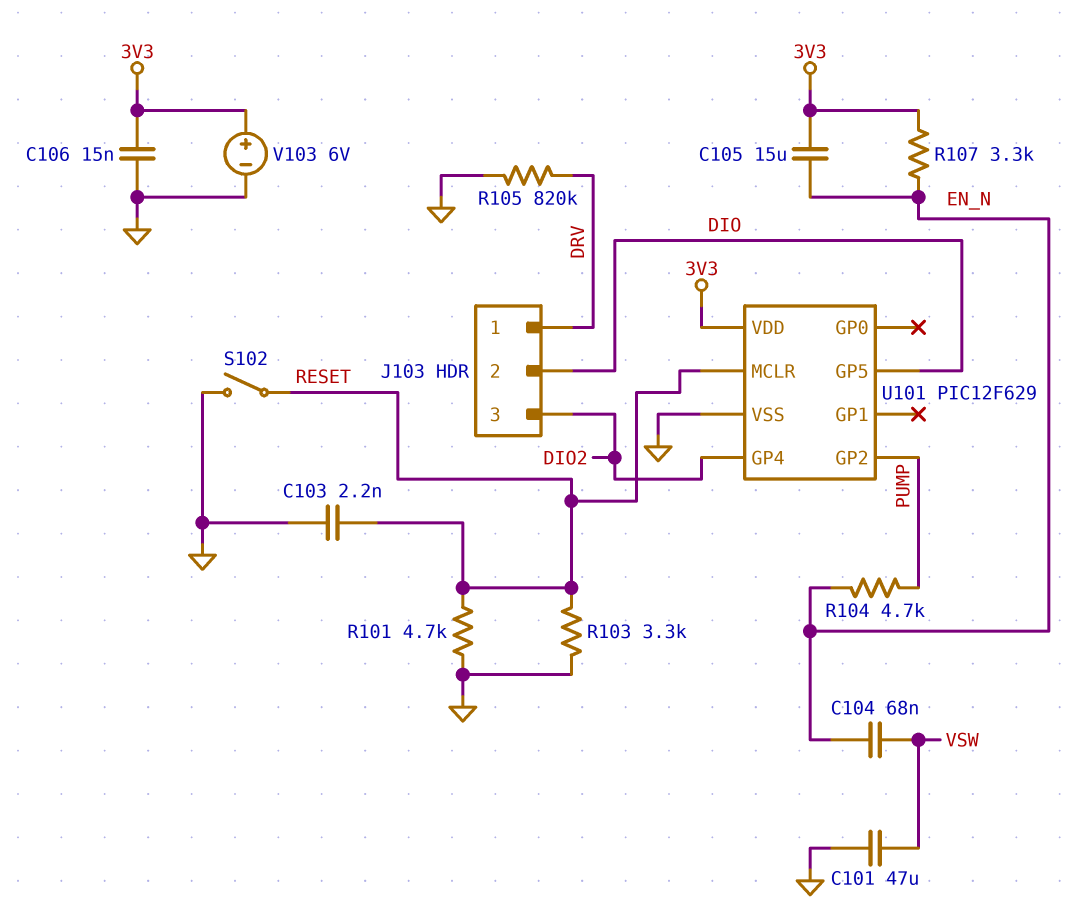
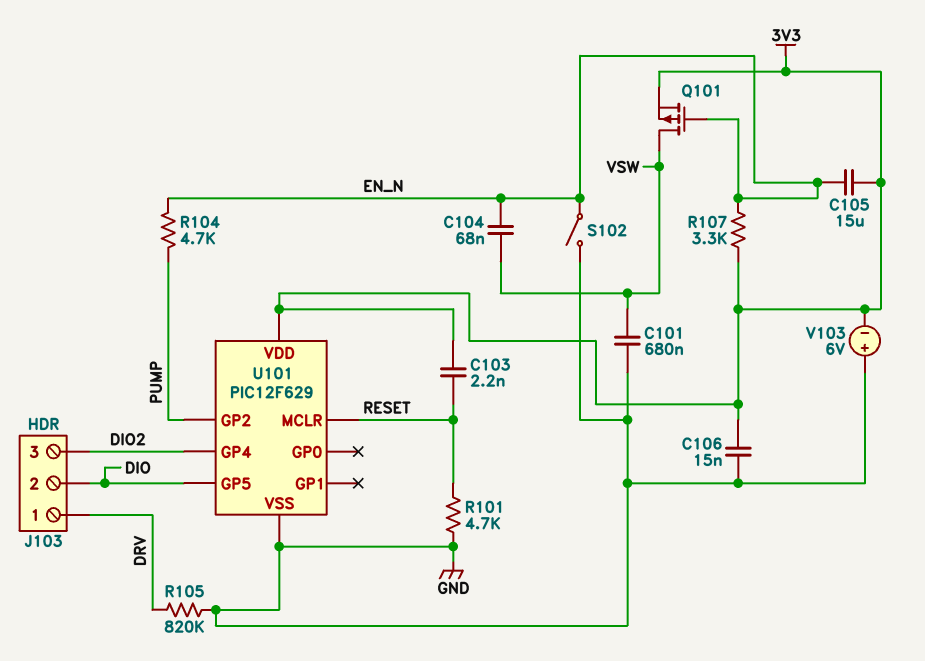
C101: 47uF (GND, VSW) -> 680nF (GND, VSW)
C103: 2.2nF (GND, RESET) -> 2.2nF (3V3, RESET)
Q101: none -> PMOS (G EN_N, D VSW, S 3V3)
R103: 3.3k (GND, RESET) -> none
S102: switch (GND, RESET) -> switch (EN_N, GND)
V103: 6V (plus 3V3, minus GND) -> 6V (plus GND, minus 3V3)

